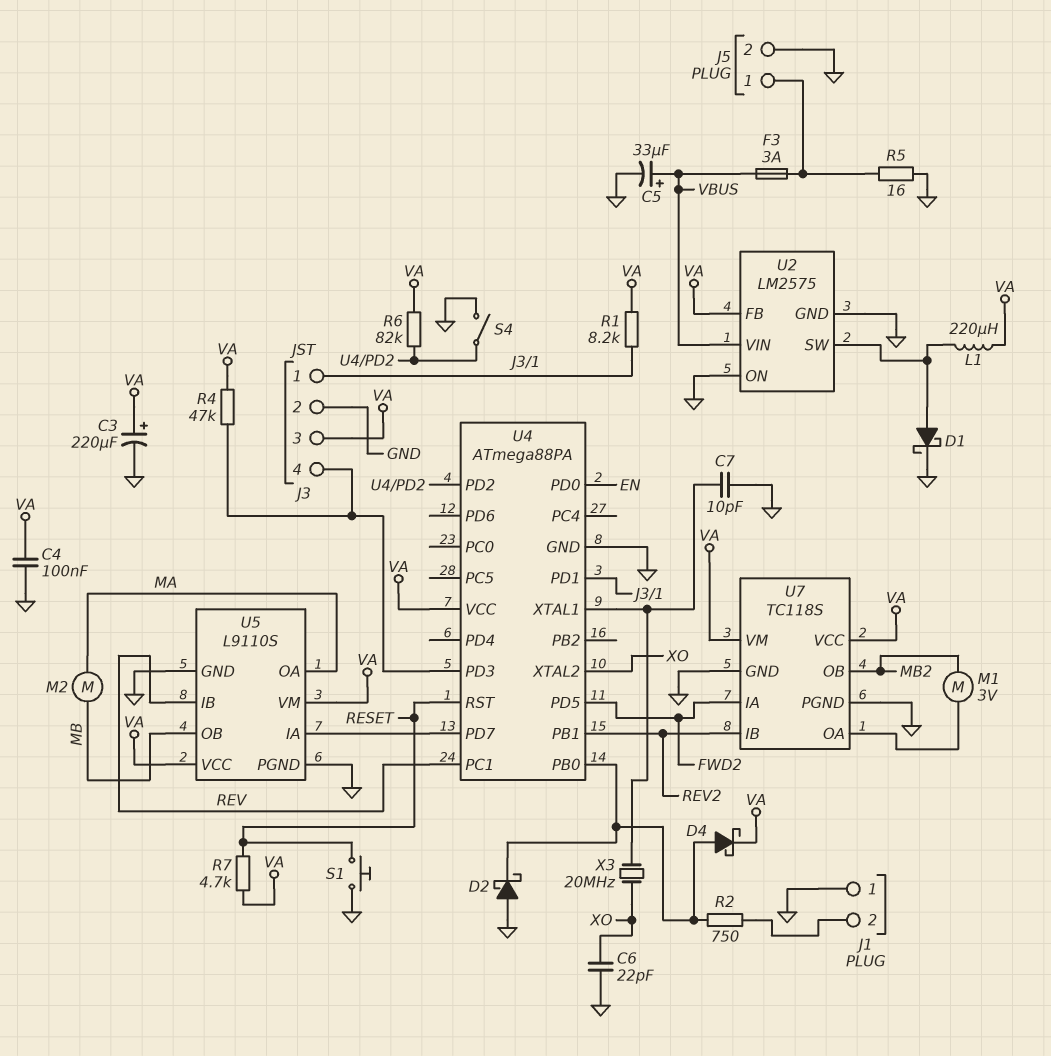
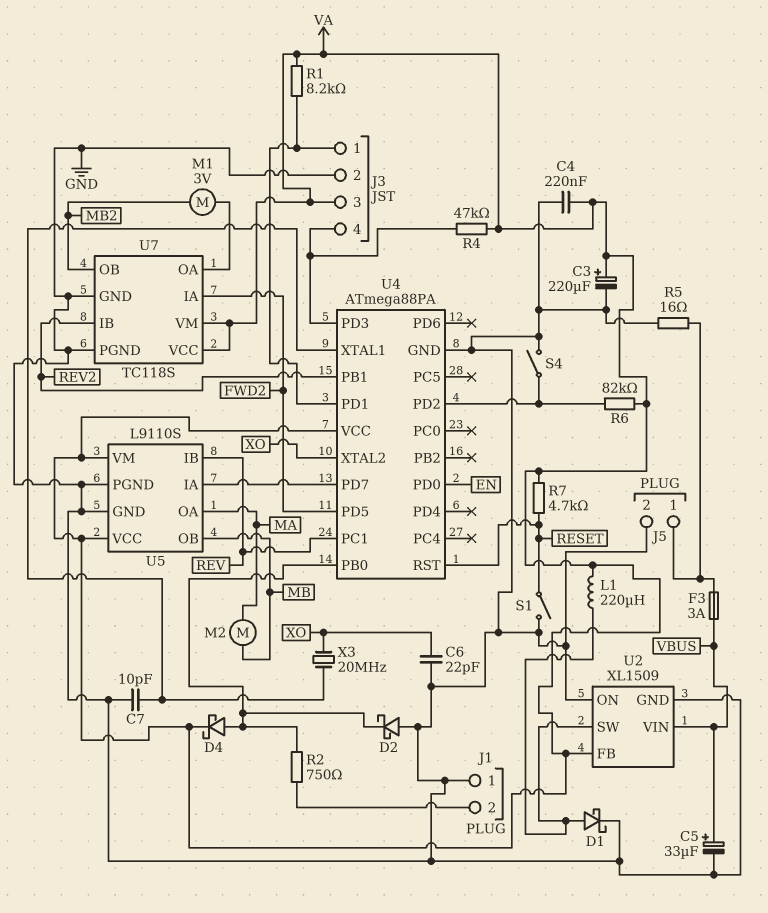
C4: 100nF (GND, VA) -> 220nF (GND, VA)
S1: button (GND, RESET) -> switch (GND, RESET)
U2: LM2575 -> XL1509

